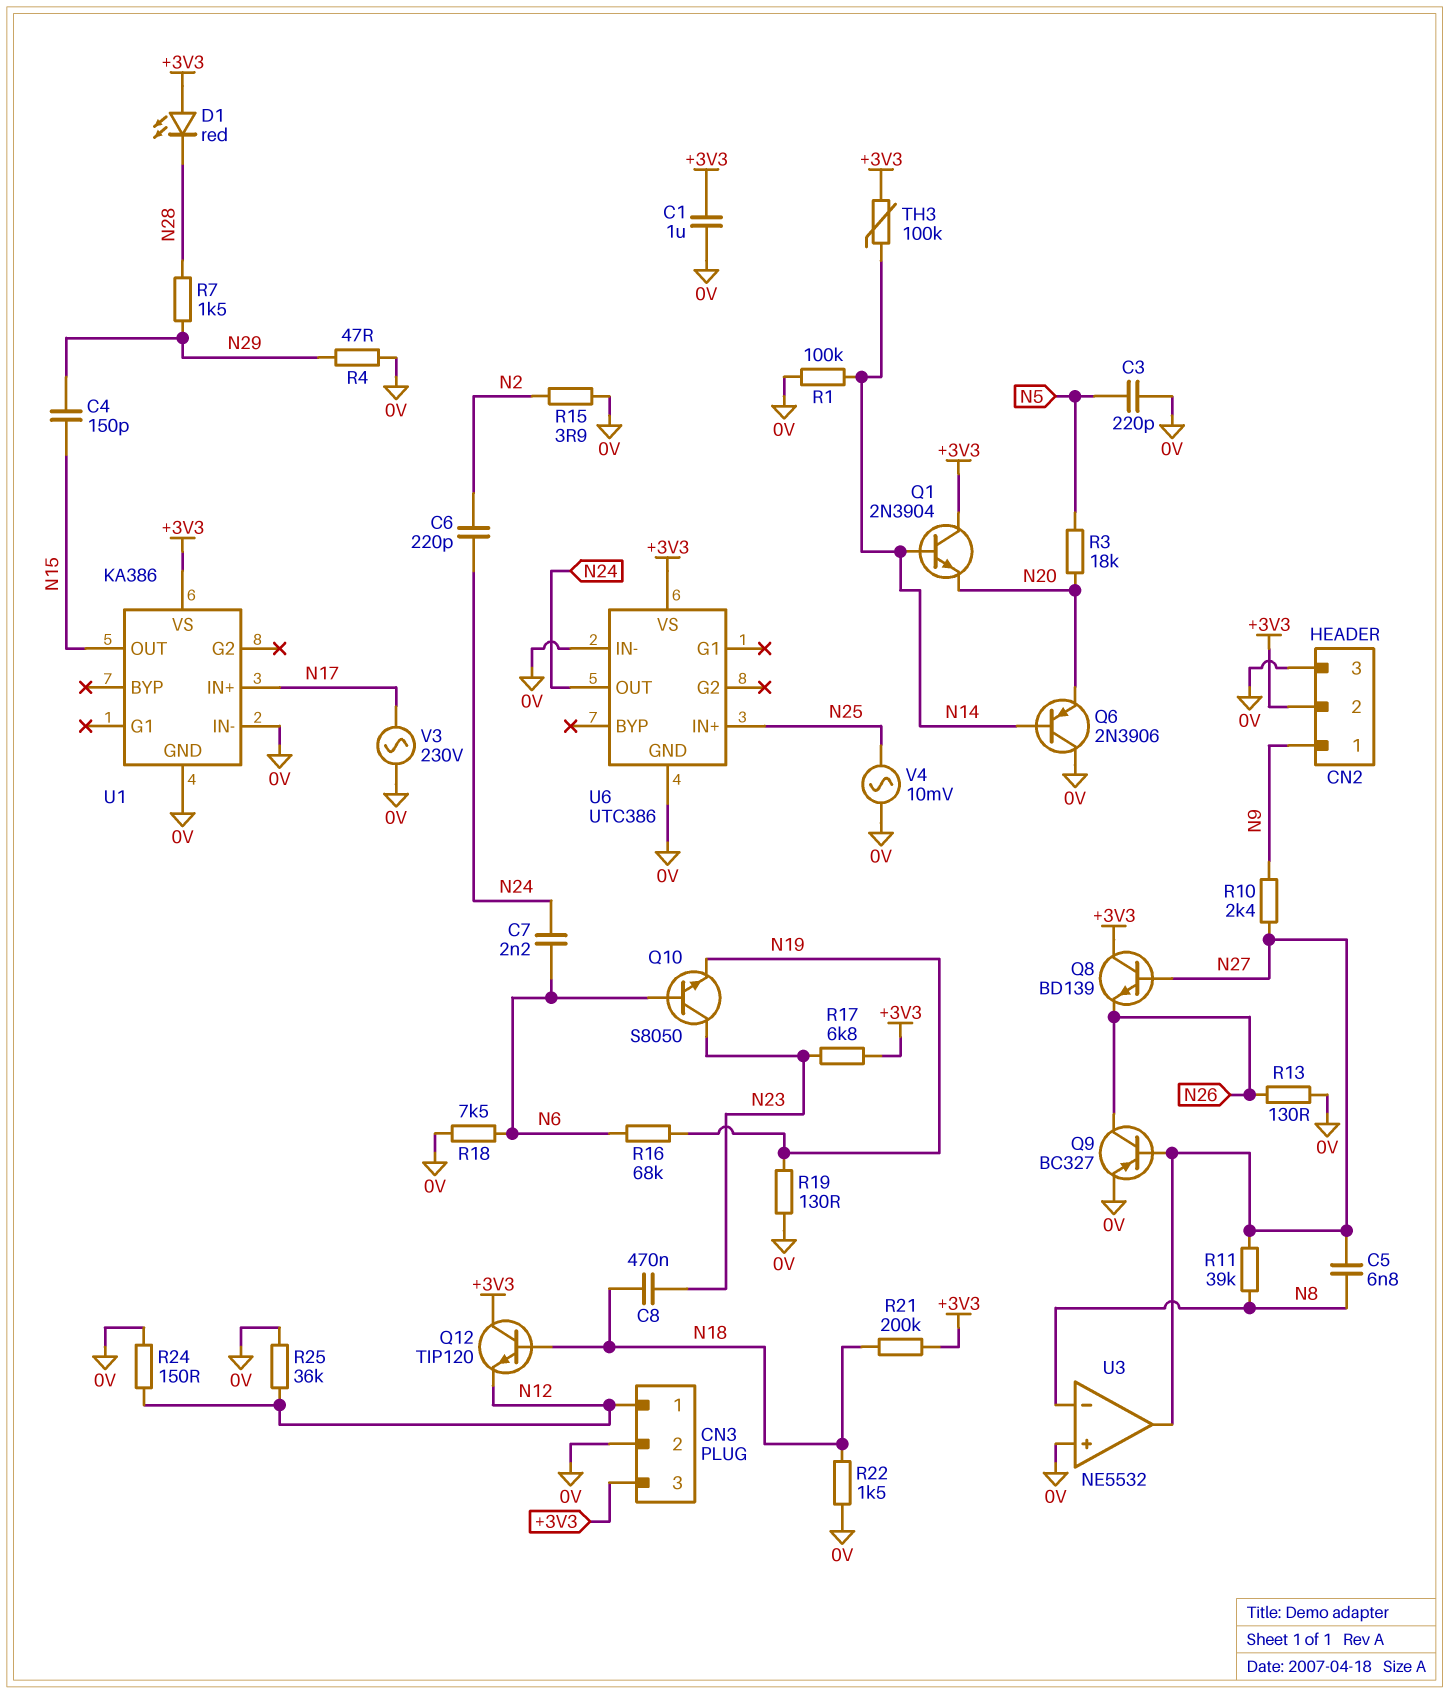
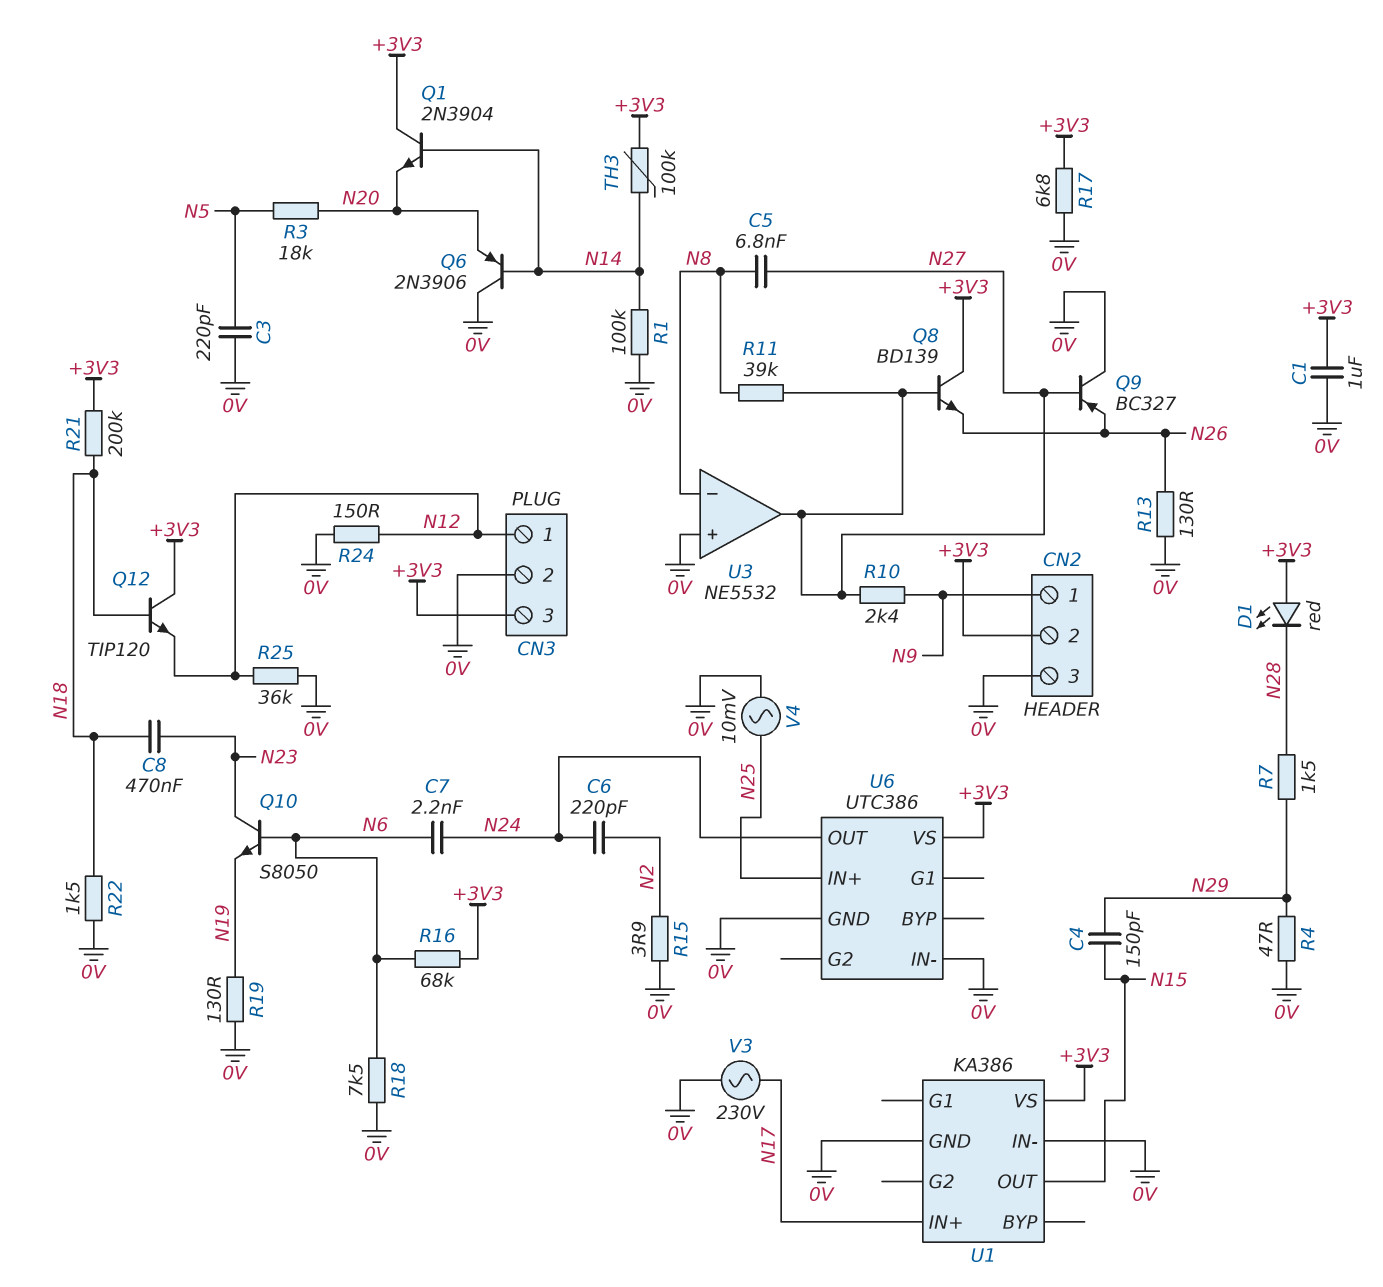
Q9: PNP BC327 (B N27, C N26, E 0V) -> PNP BC327 (B N27, C 0V, E N26)
R16: 68k (N6, N19) -> 68k (+3V3, N6)
R17: 6.8k (+3V3, N23) -> 6.8k (+3V3, 0V)

